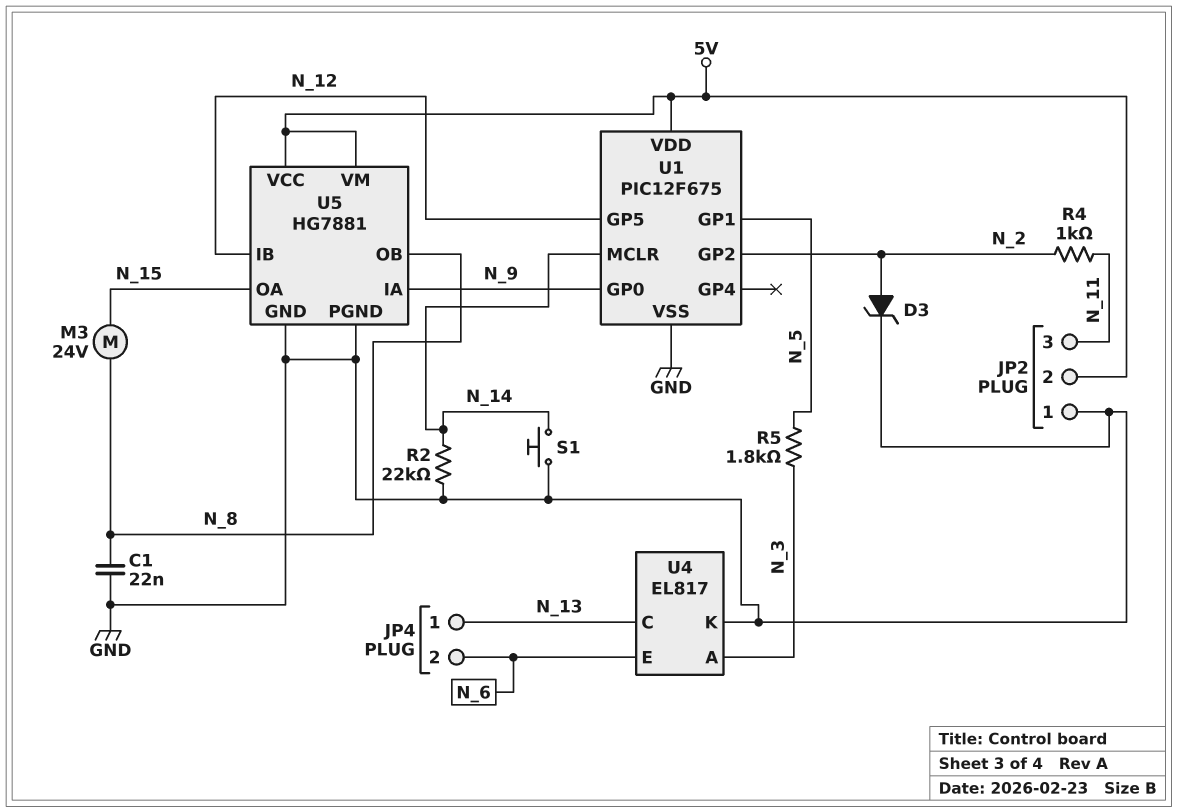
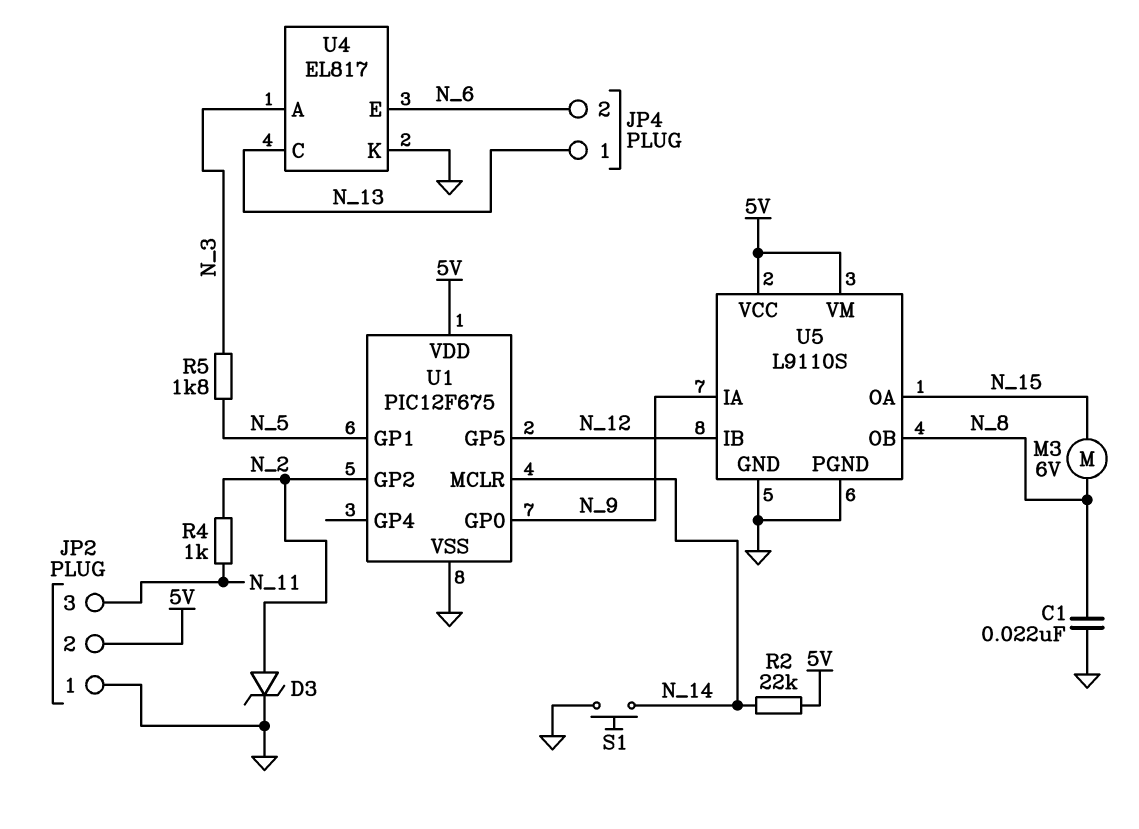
M3: motor 24V (N_8, N_15) -> motor 6V (N_8, N_15)
R2: 22k (GND, N_14) -> 22k (5V, N_14)
U5: HG7881 -> L9110S

